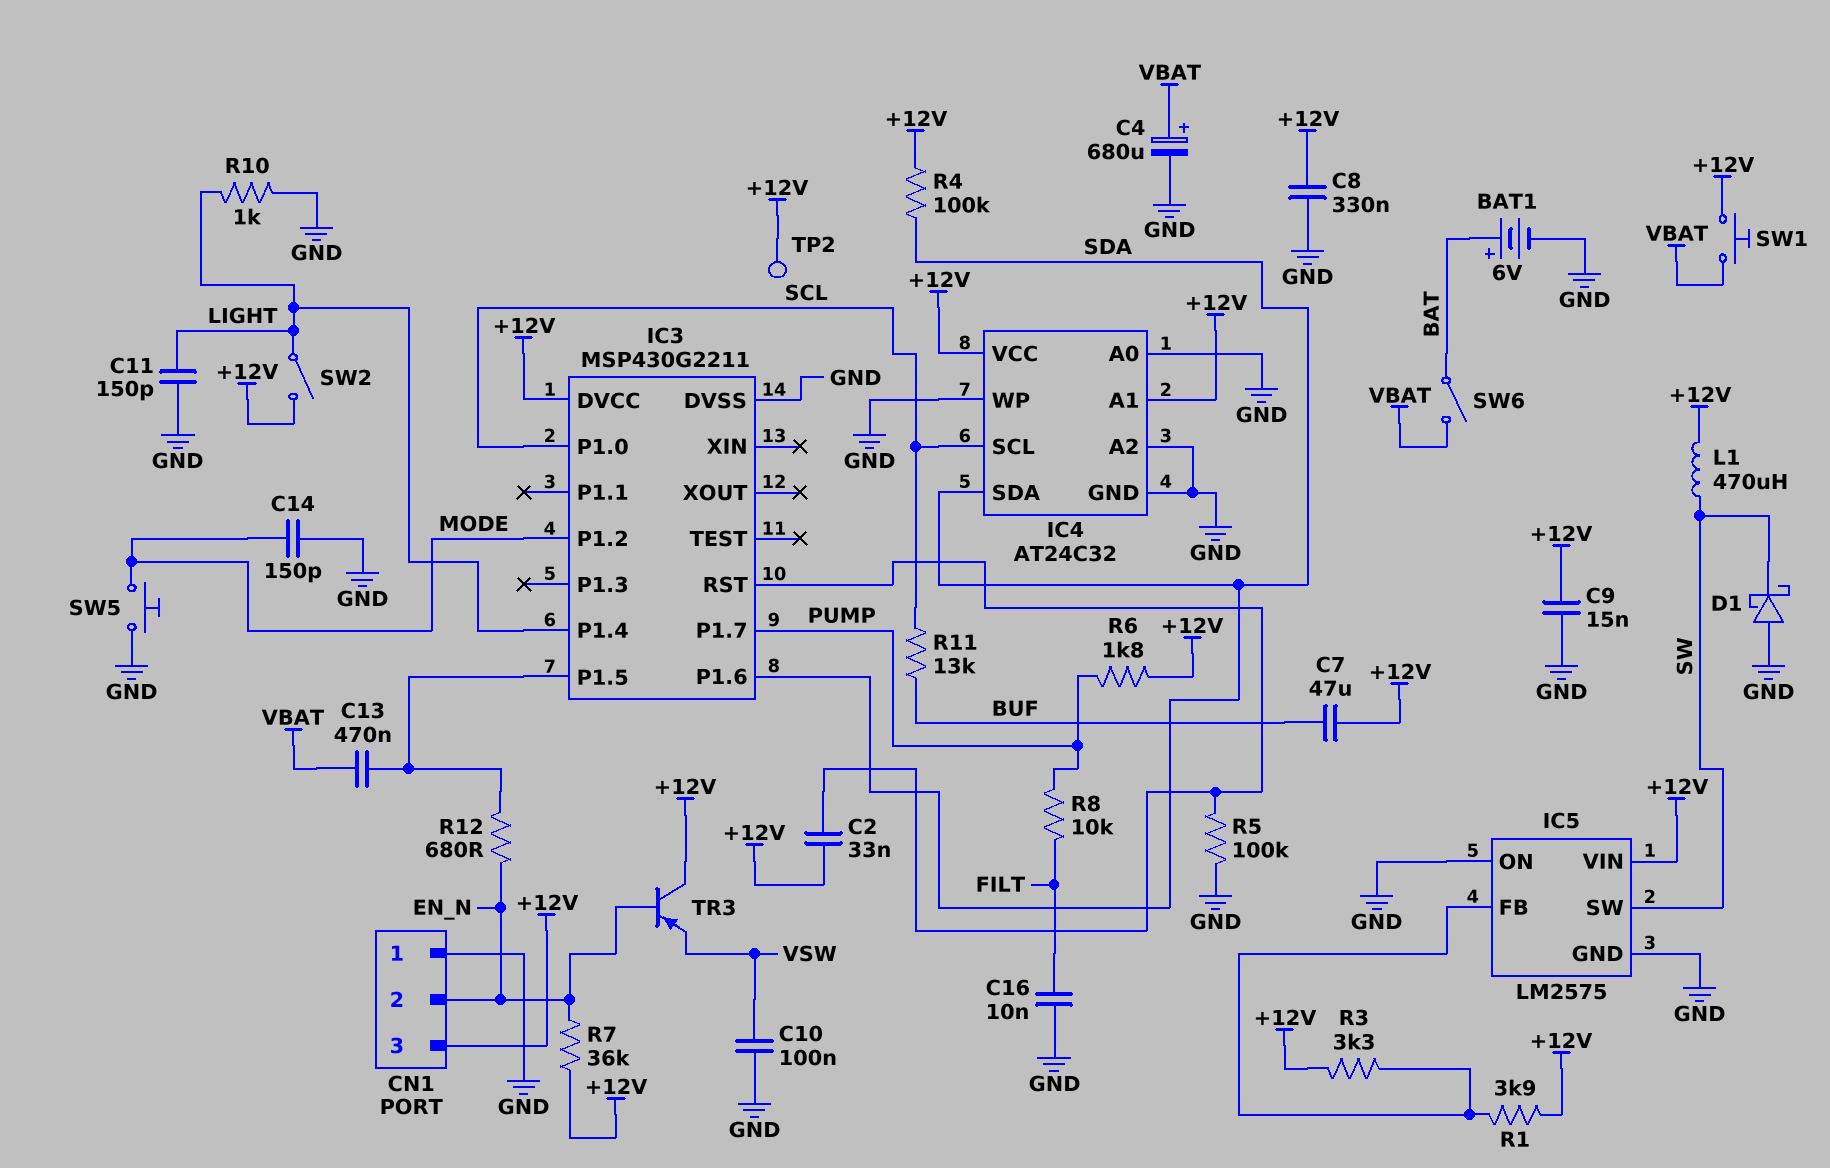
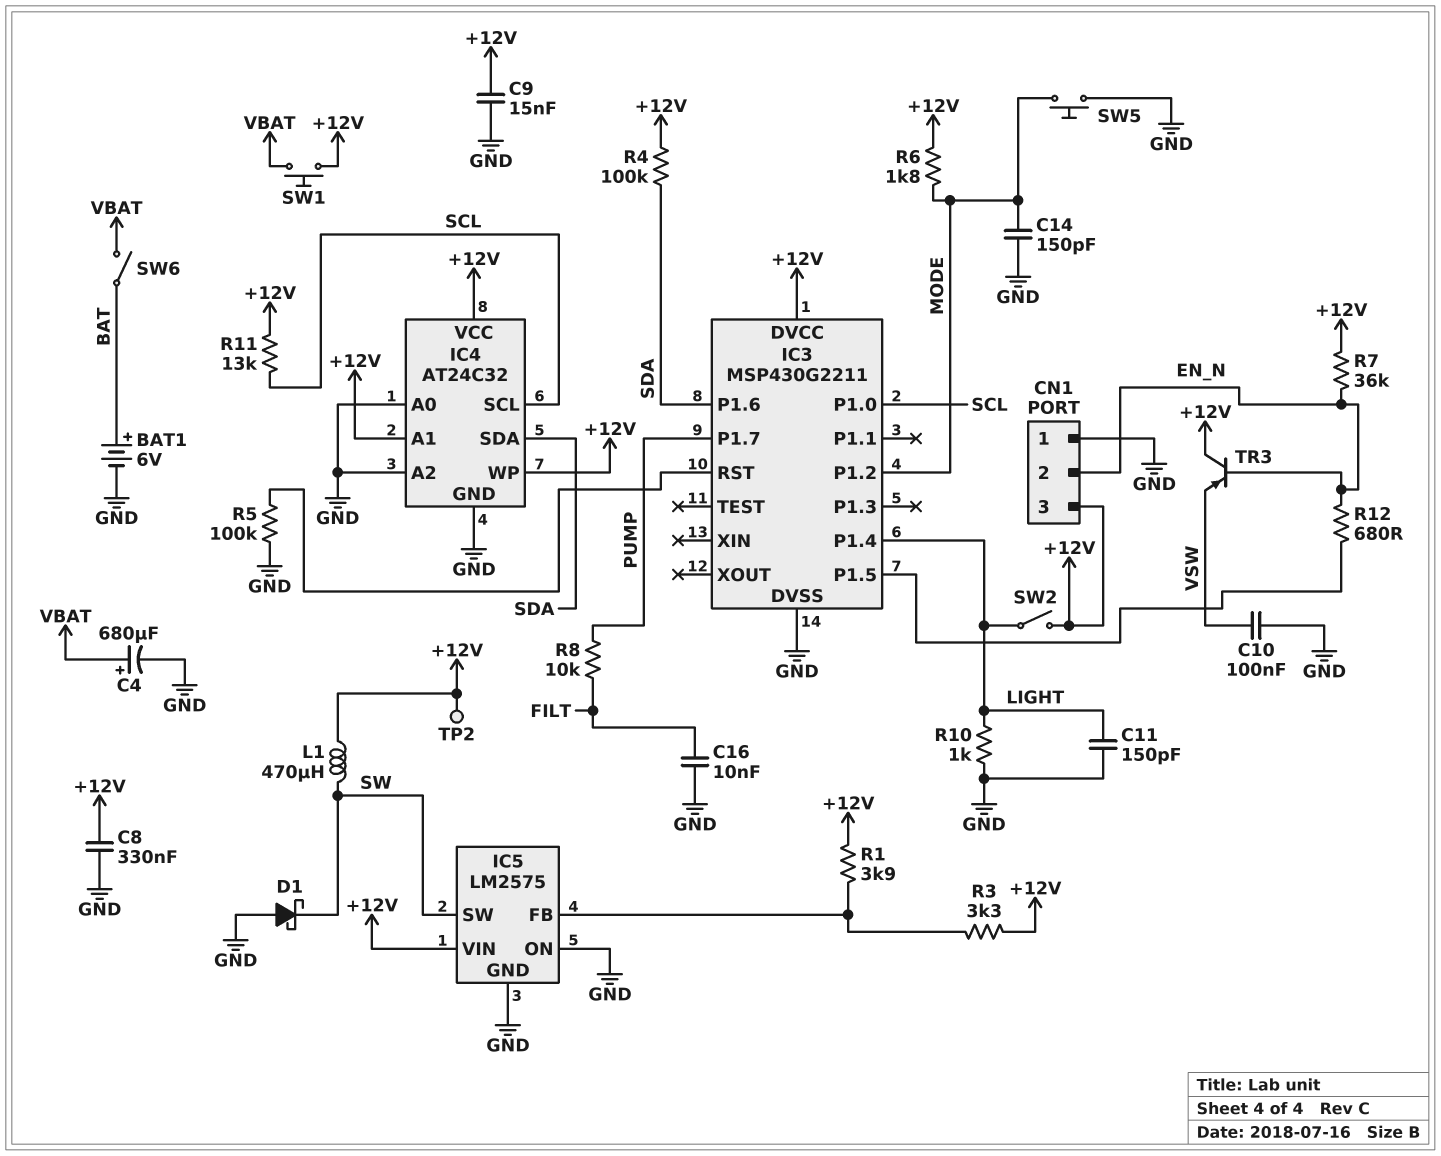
C2: 33nF (+12V, IC3/RST) -> none
C7: 47uF (+12V, BUF) -> none
C13: 470nF (IC3/P1.5, VBAT) -> none
IC4 pin WP: GND -> +12V
R6: 1.8k (+12V, PUMP) -> 1.8k (+12V, MODE)
R11: 13k (BUF, SCL) -> 13k (+12V, SCL)

